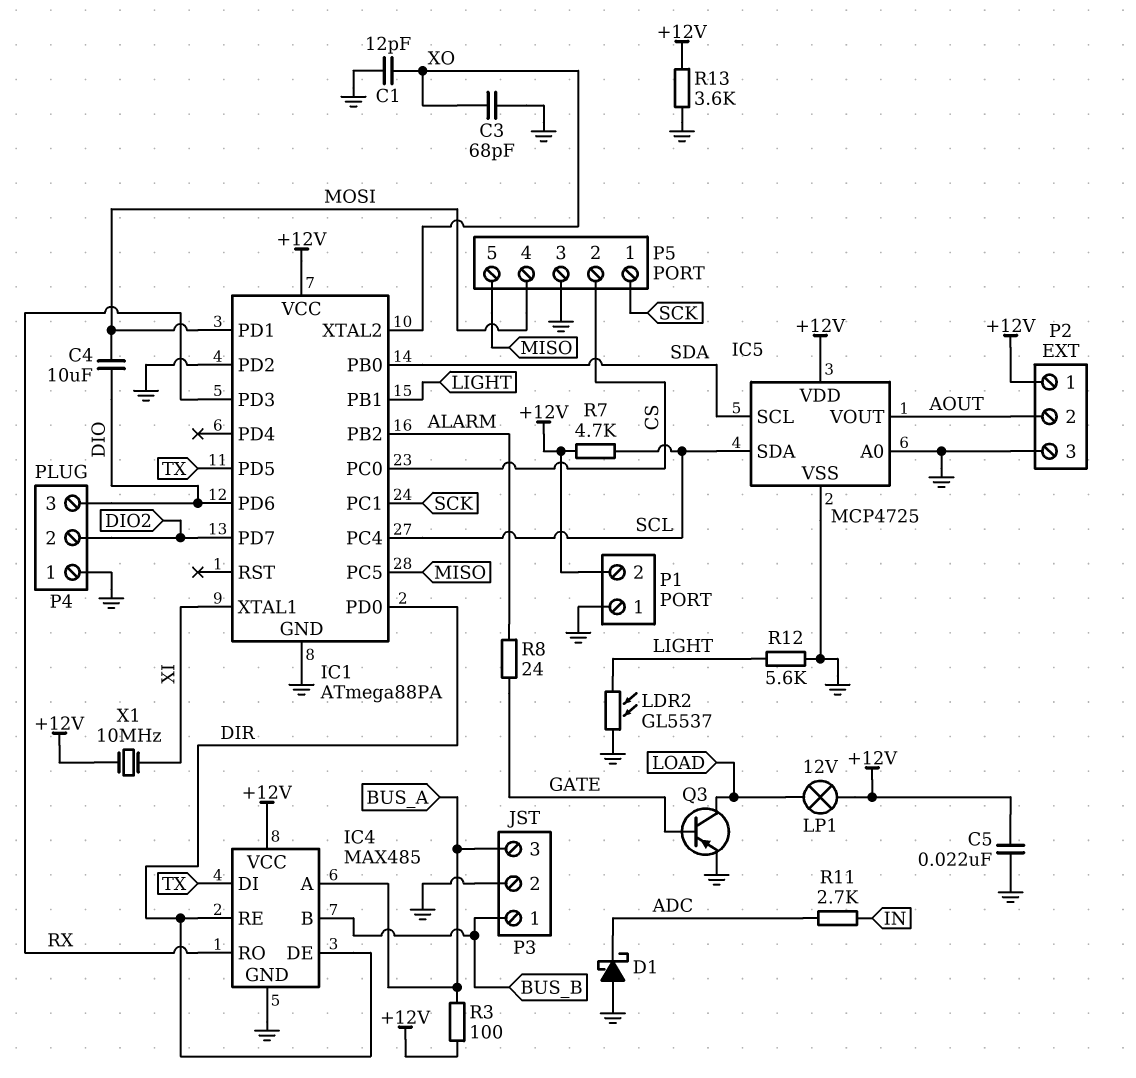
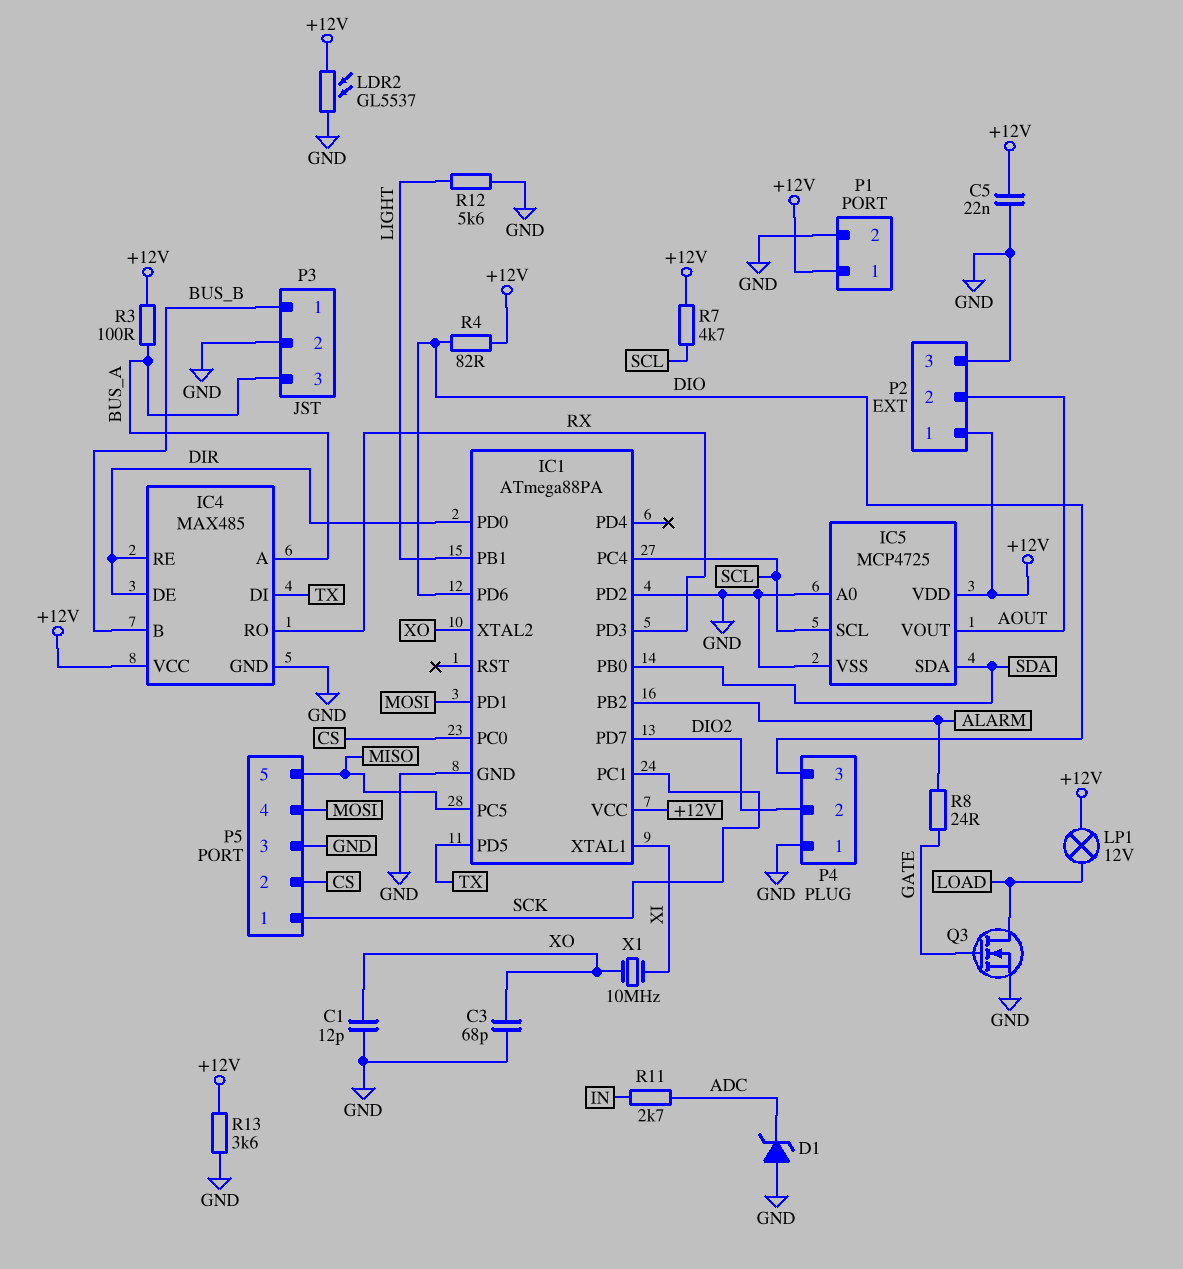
C4: 10uF (DIO, MOSI) -> none
D1: schottky (A GND, K ADC) -> zener (A GND, K ADC)
IC5 pin SCL: SDA -> SCL
IC5 pin SDA: SCL -> SDA
LDR2: GL5537 (GND, LIGHT) -> GL5537 (+12V, GND)
P1 pin 1: GND -> +12V
P1 pin 2: +12V -> GND
Q3: PNP (B GATE, C LOAD, E GND) -> NMOS (G GATE, D LOAD, S GND)
R4: none -> 82 (+12V, DIO)
X1: 10MHz (+12V, XI) -> 10MHz (XI, XO)

